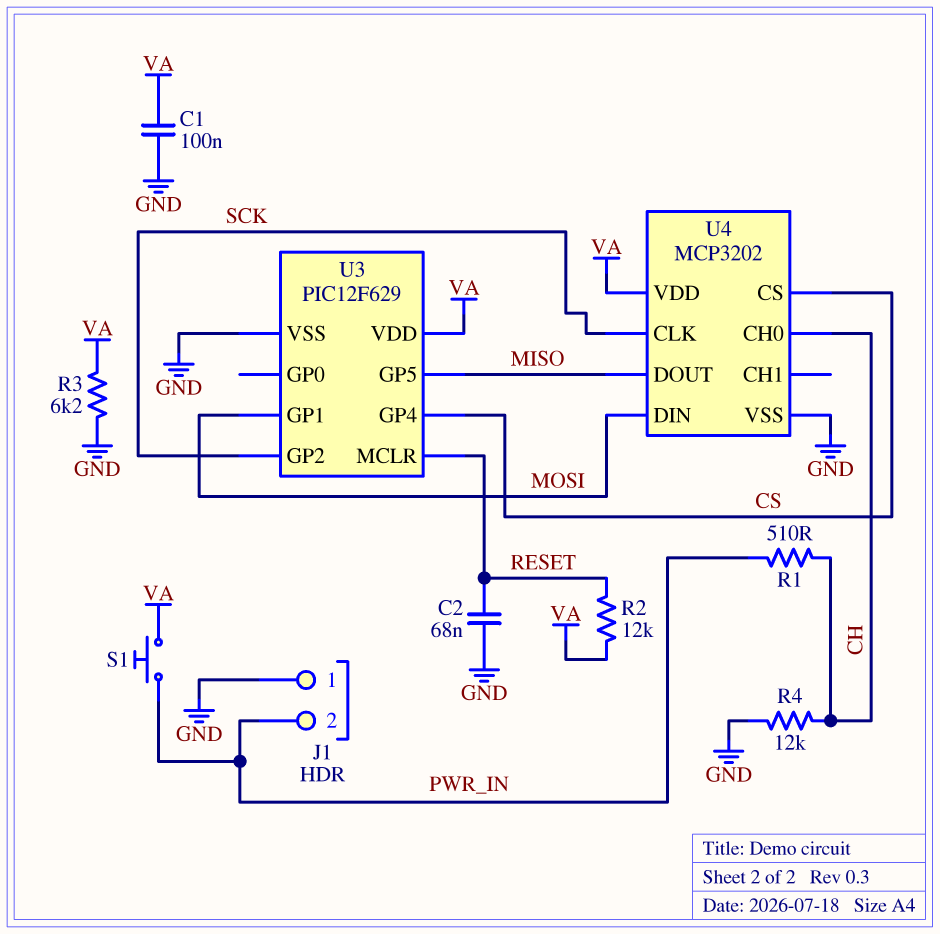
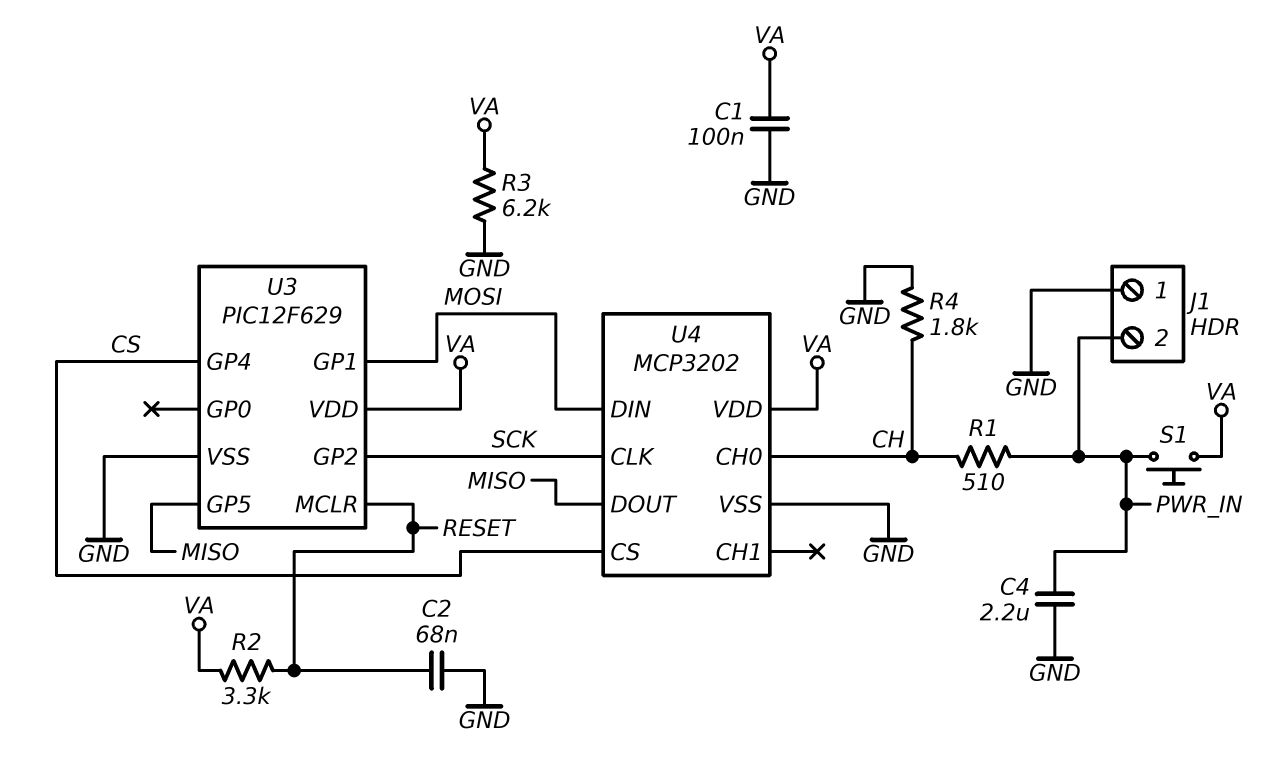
C4: none -> 2.2uF (GND, PWR_IN)
R2: 12k (RESET, VA) -> 3.3k (RESET, VA)
R4: 12k (CH, GND) -> 1.8k (CH, GND)

